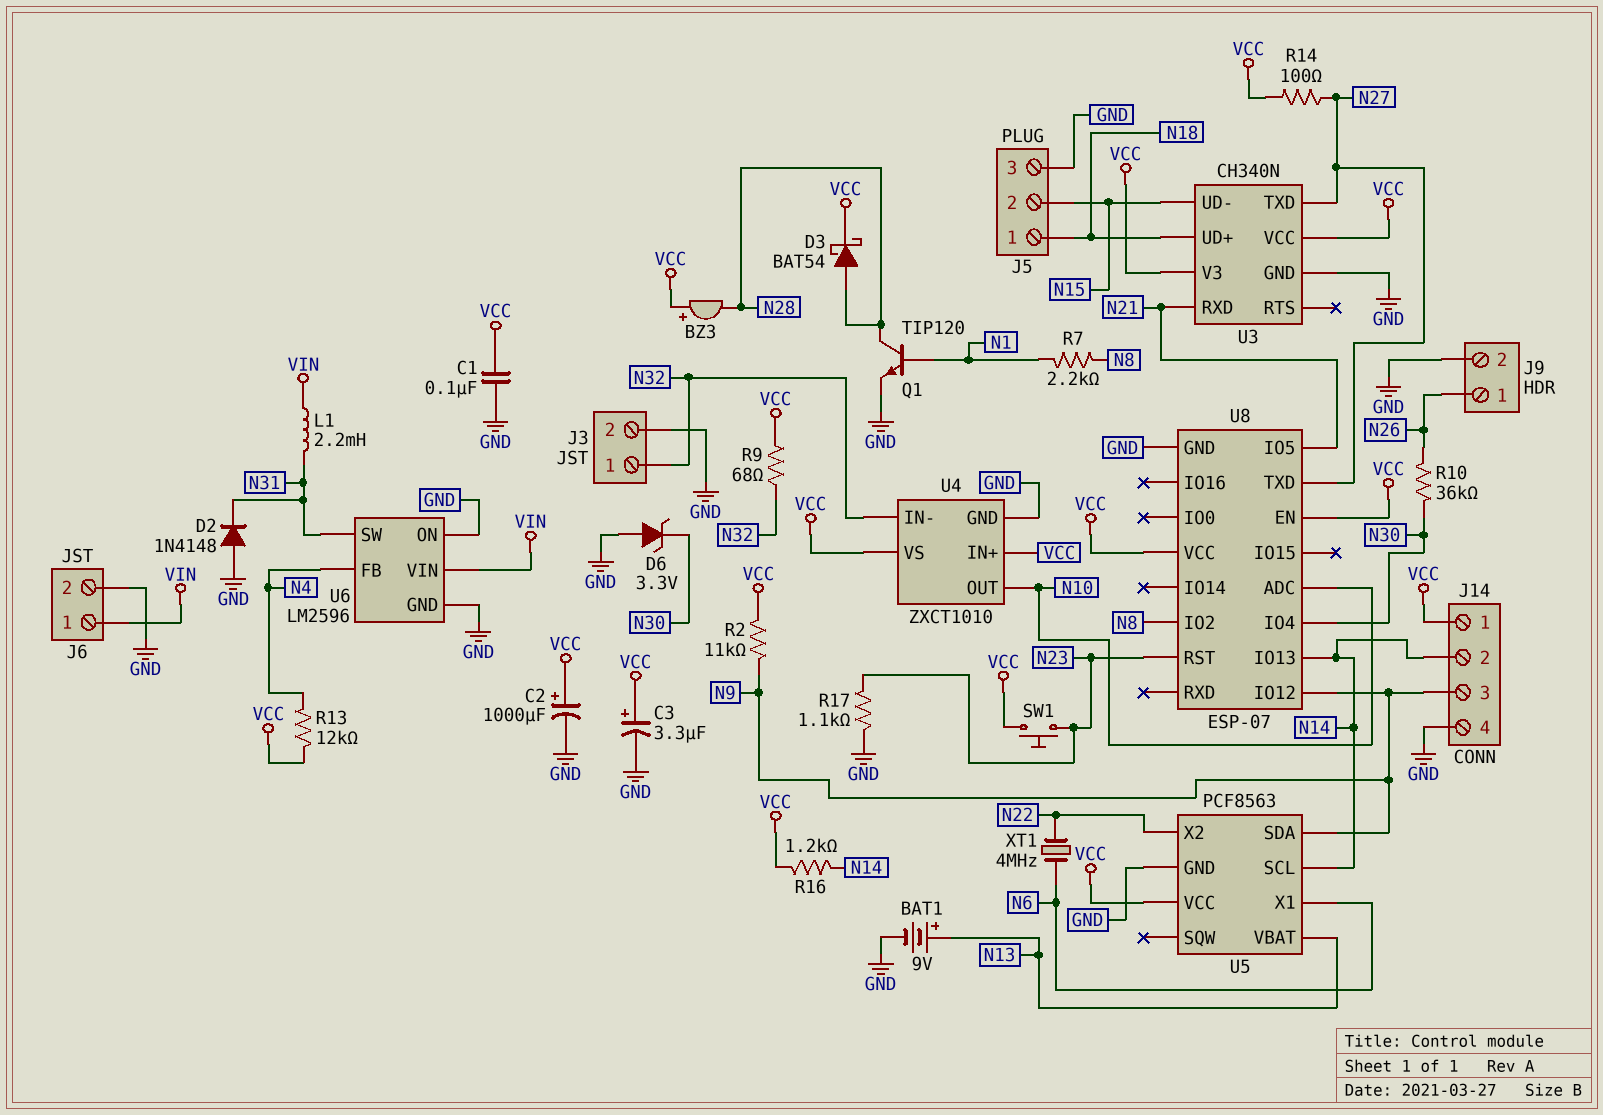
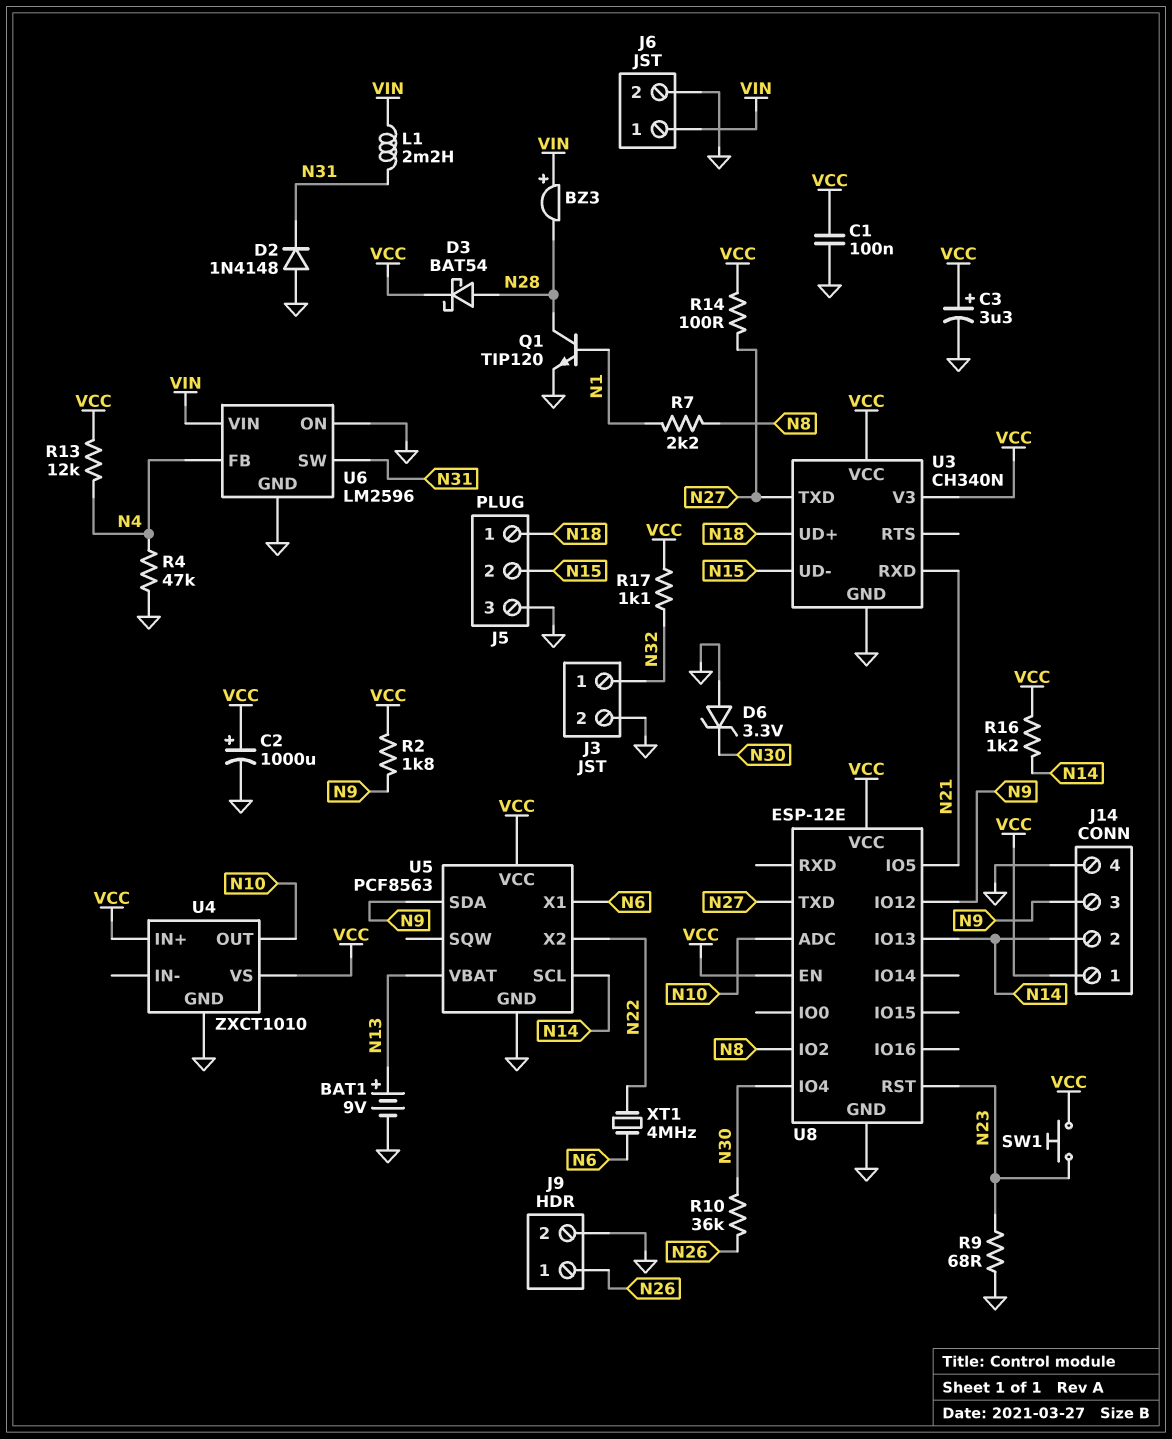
BZ3: buzzer (plus VCC, minus N28) -> buzzer (plus VIN, minus N28)
R2: 11k (N9, VCC) -> 1.8k (N9, VCC)
R4: none -> 47k (GND, N4)
R9: 68 (N32, VCC) -> 68 (GND, N23)
R17: 1.1k (GND, N23) -> 1.1k (N32, VCC)
U4 pin IN-: N32 -> none
U8: ESP-07 -> ESP-12E

